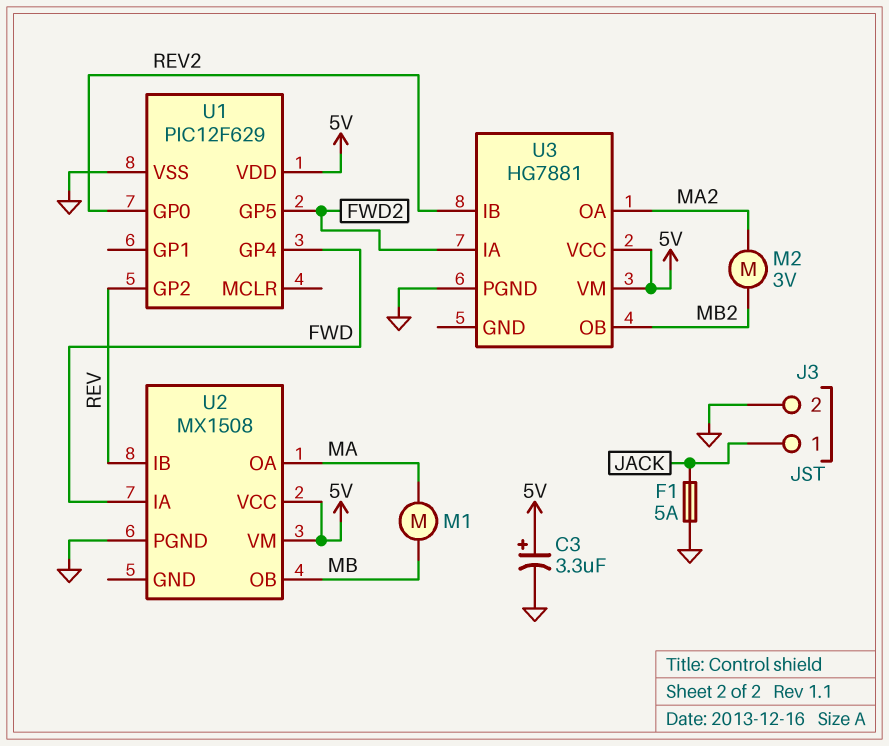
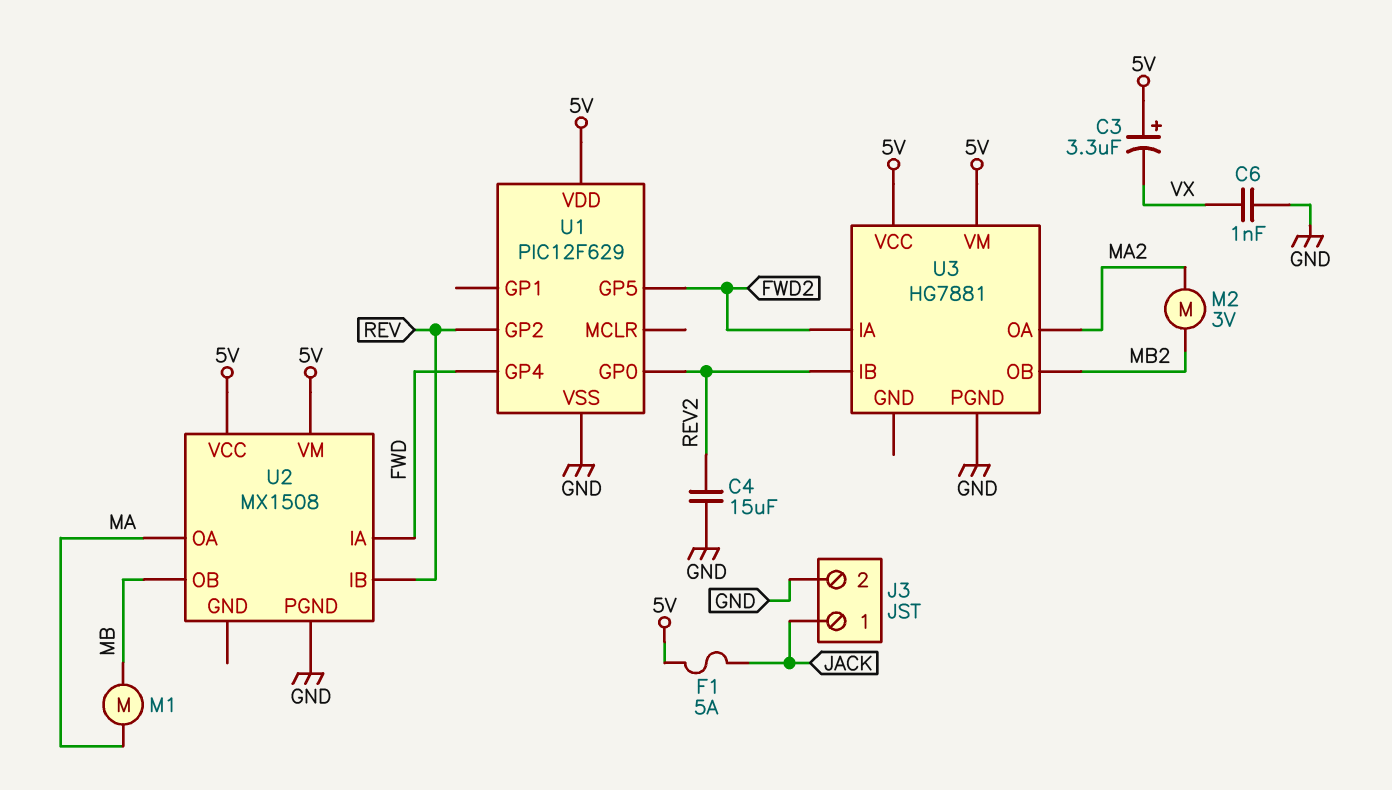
C3: 3.3uF (plus 5V, minus GND) -> 3.3uF (plus 5V, minus VX)
C4: none -> 15uF (GND, REV2)
C6: none -> 1nF (GND, VX)
F1: 5A (GND, JACK) -> 5A (5V, JACK)

